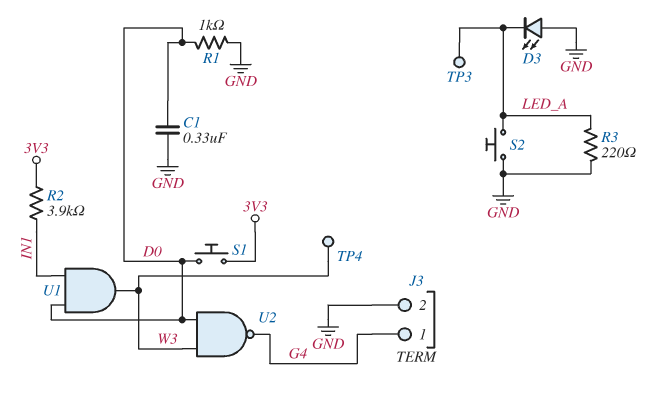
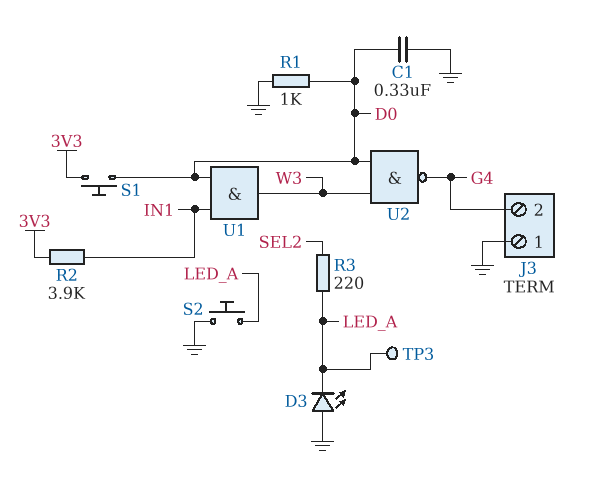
J3 pin 1: G4 -> GND
J3 pin 2: GND -> G4
R3: 220 (GND, LED_A) -> 220 (LED_A, SEL2)
TP4: test point (W3) -> none

